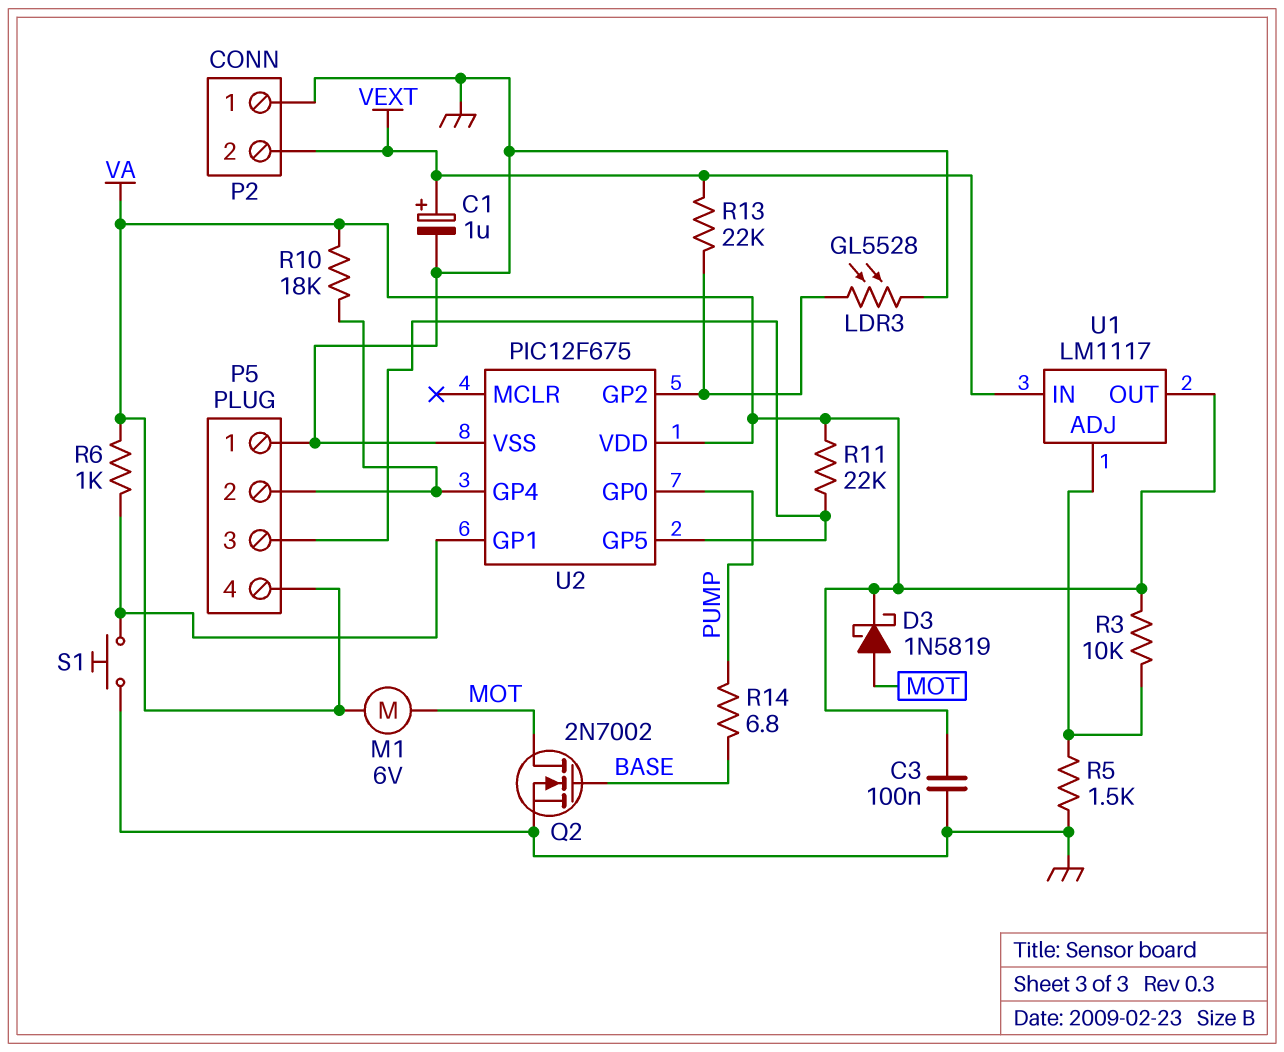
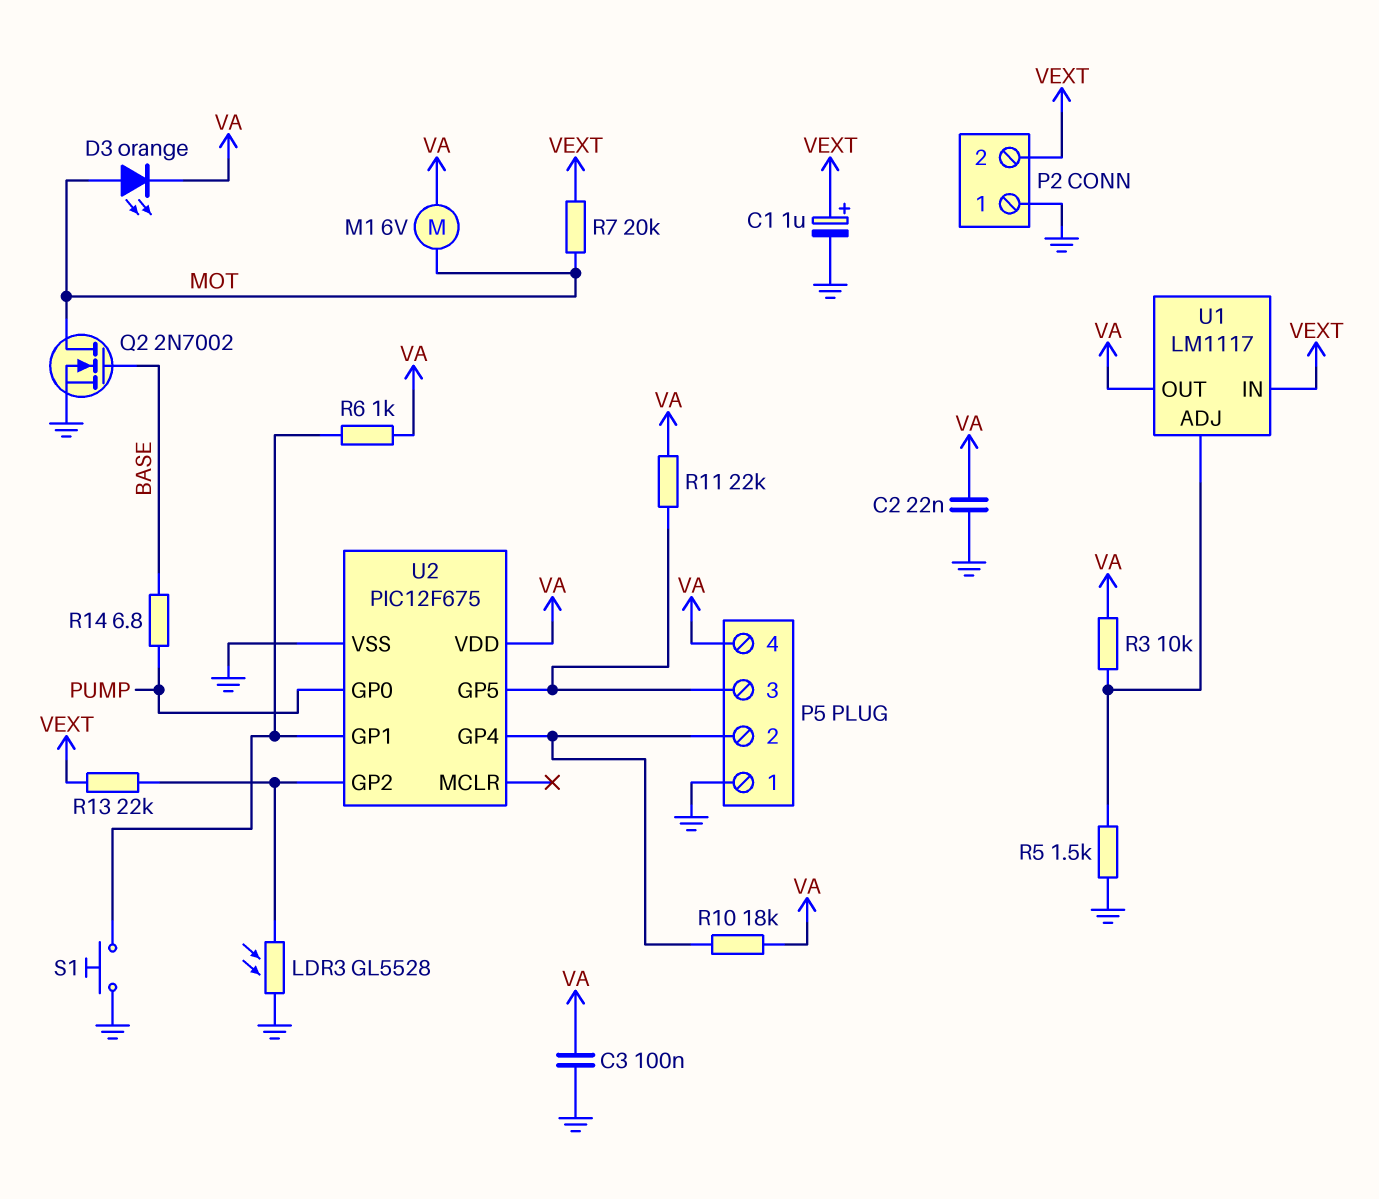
C2: none -> 22nF (GND, VA)
D3: schottky 1N5819 (A MOT, K VA) -> LED orange (A MOT, K VA)
R7: none -> 20k (MOT, VEXT)

